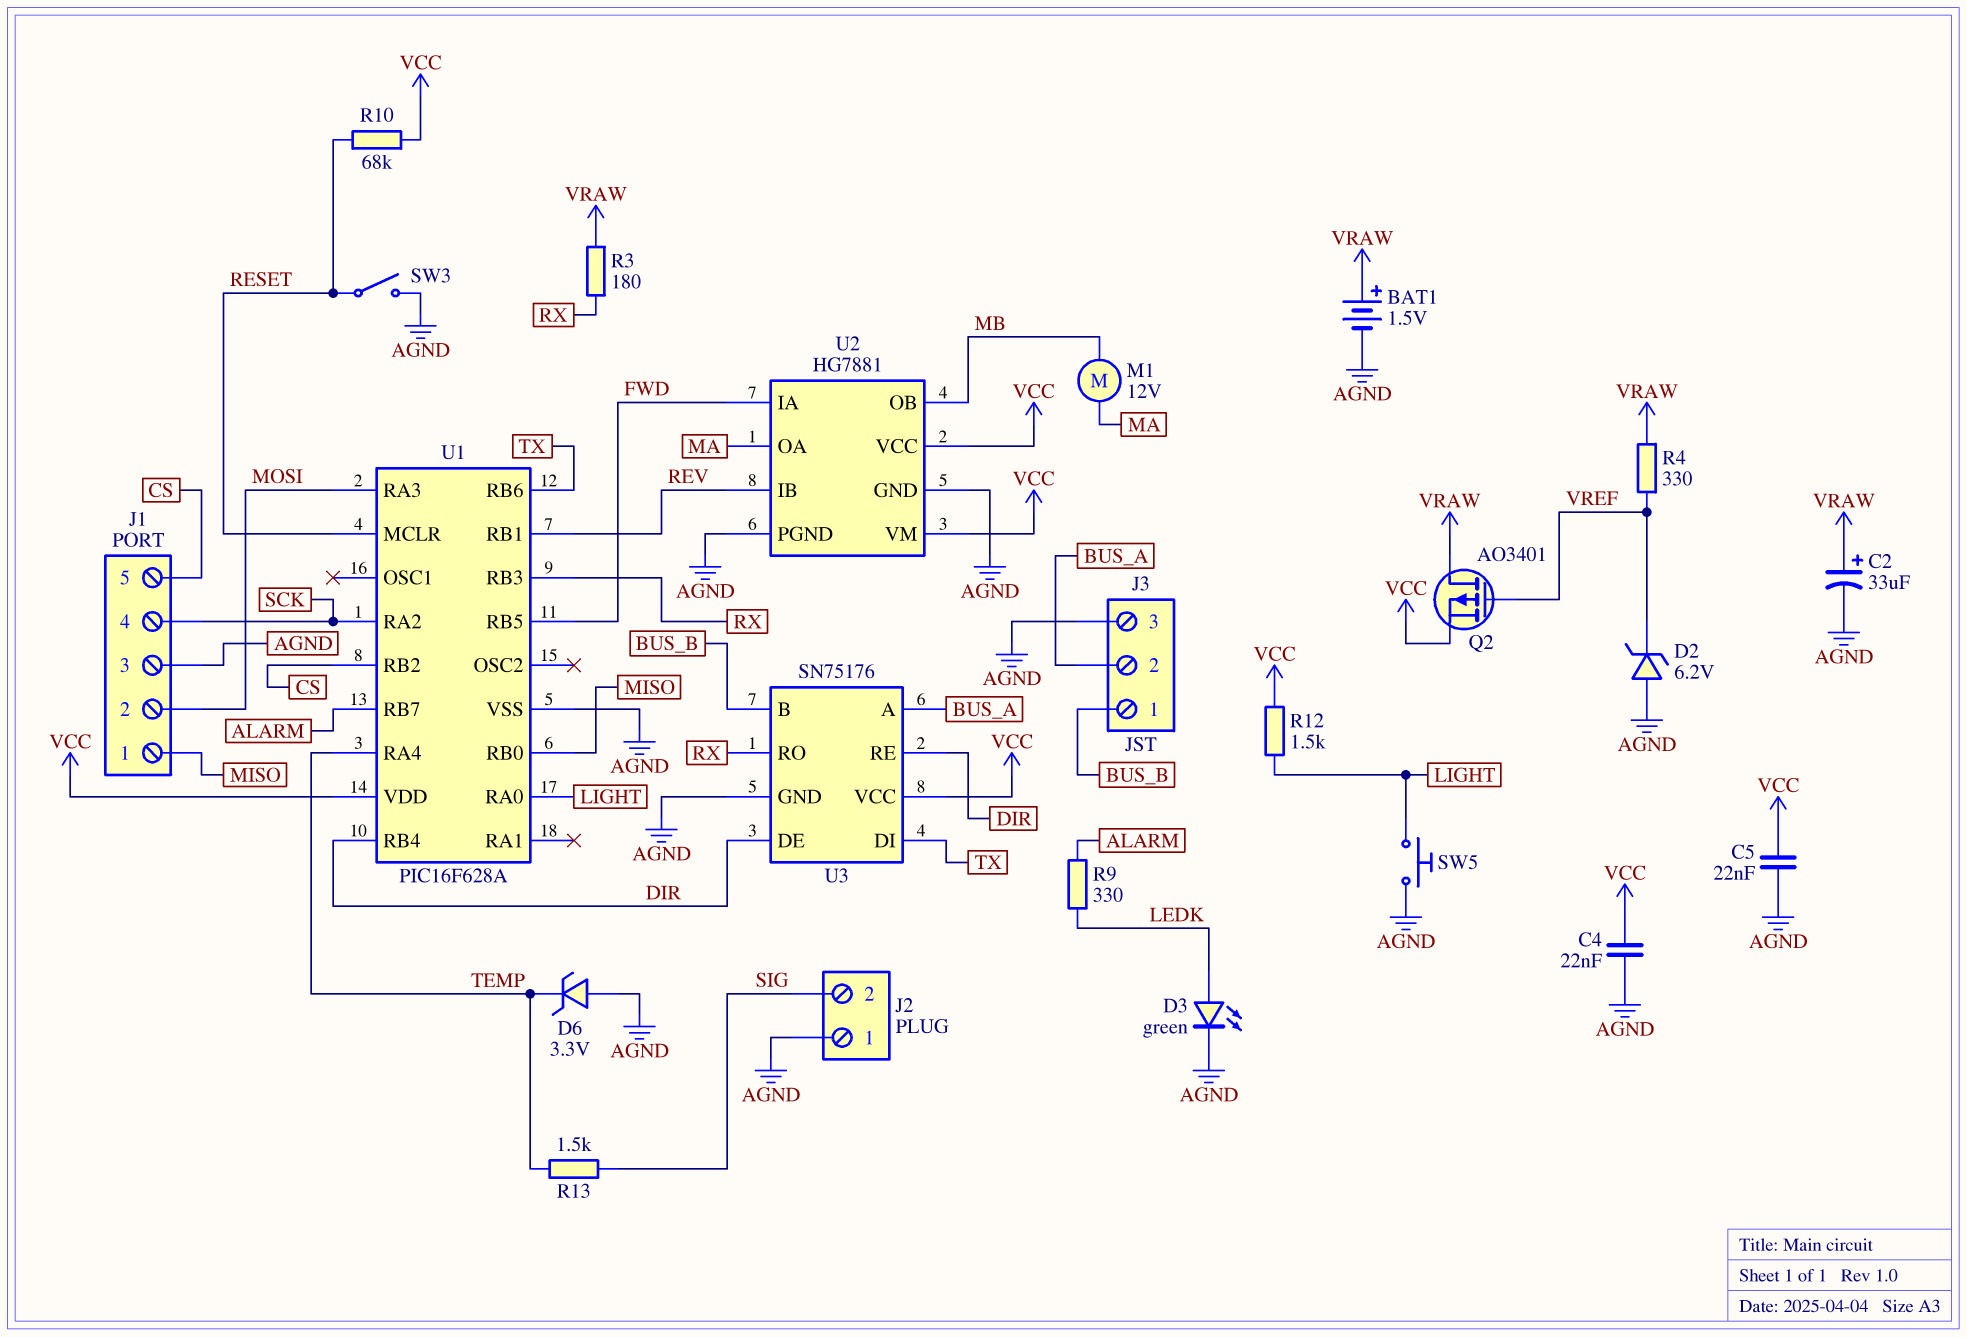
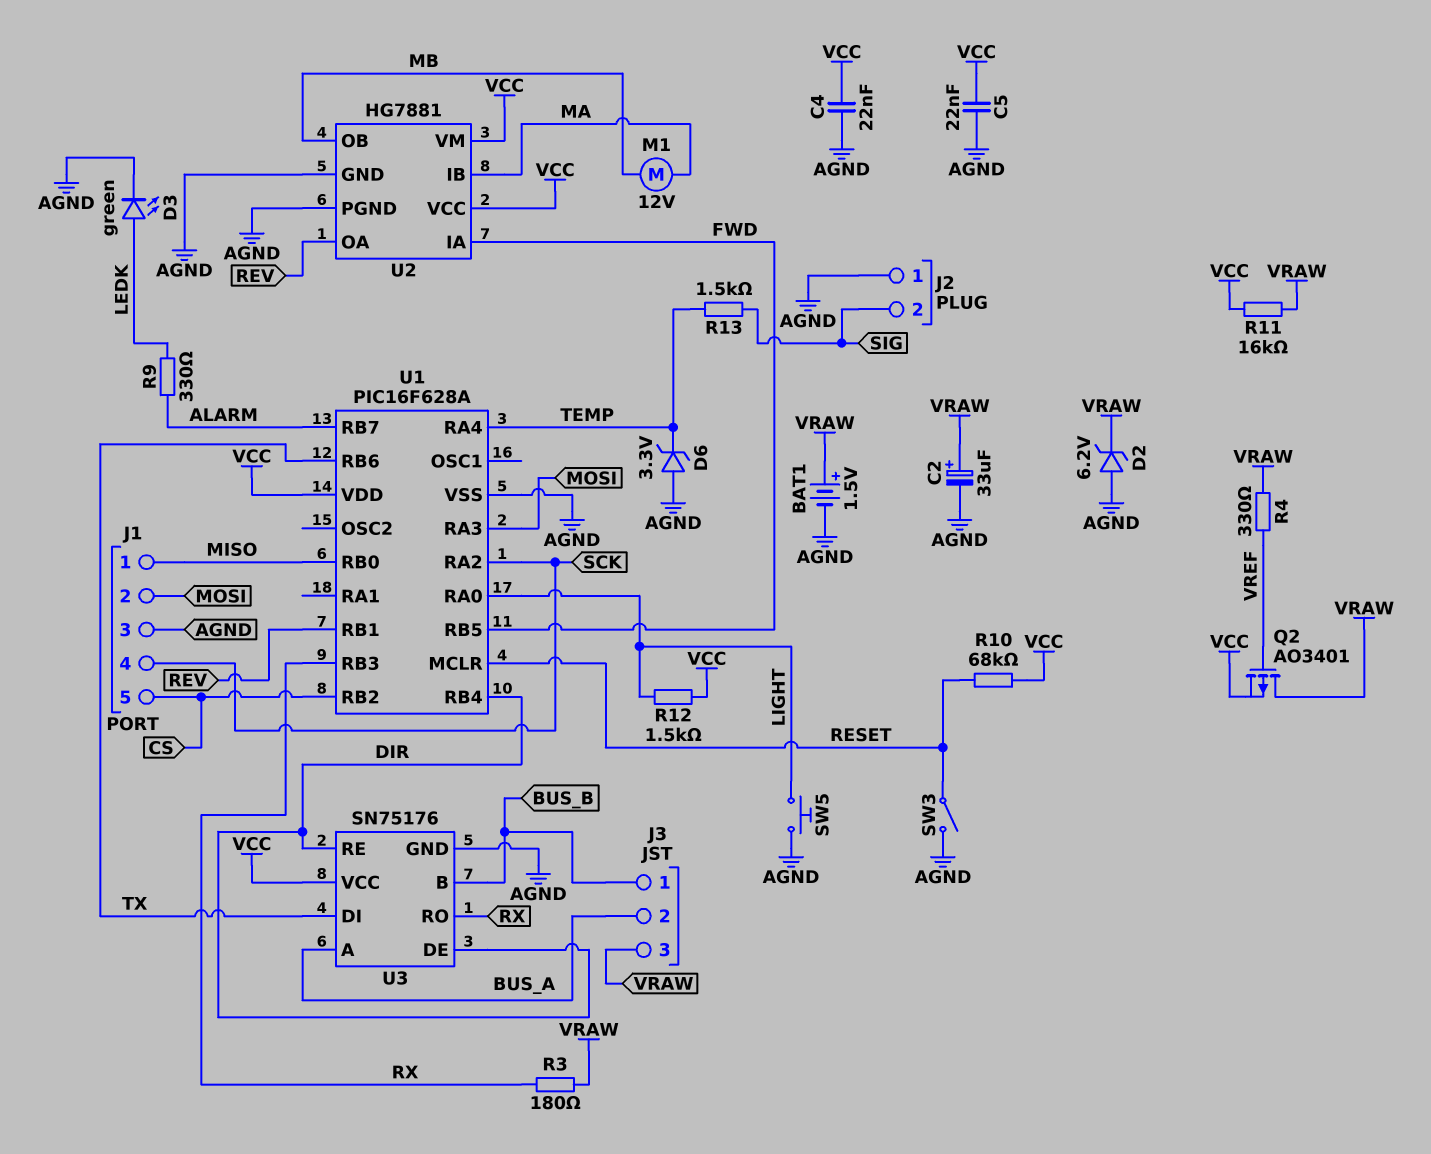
D2: zener 6.2V (A AGND, K VREF) -> zener 6.2V (A AGND, K VRAW)
J3 pin 3: AGND -> VRAW
R11: none -> 16k (VCC, VRAW)
U2 pin IB: REV -> MA
U2 pin OA: MA -> REV

